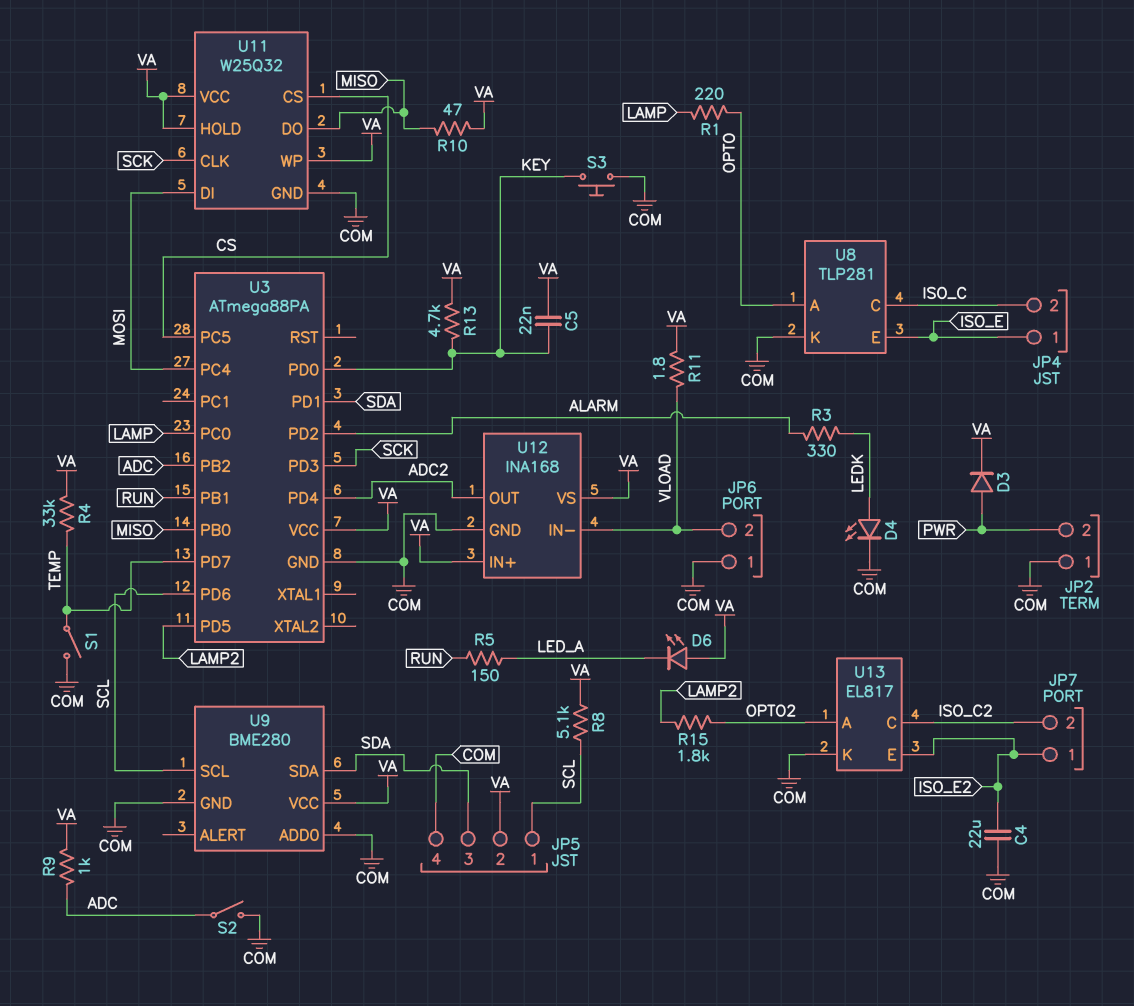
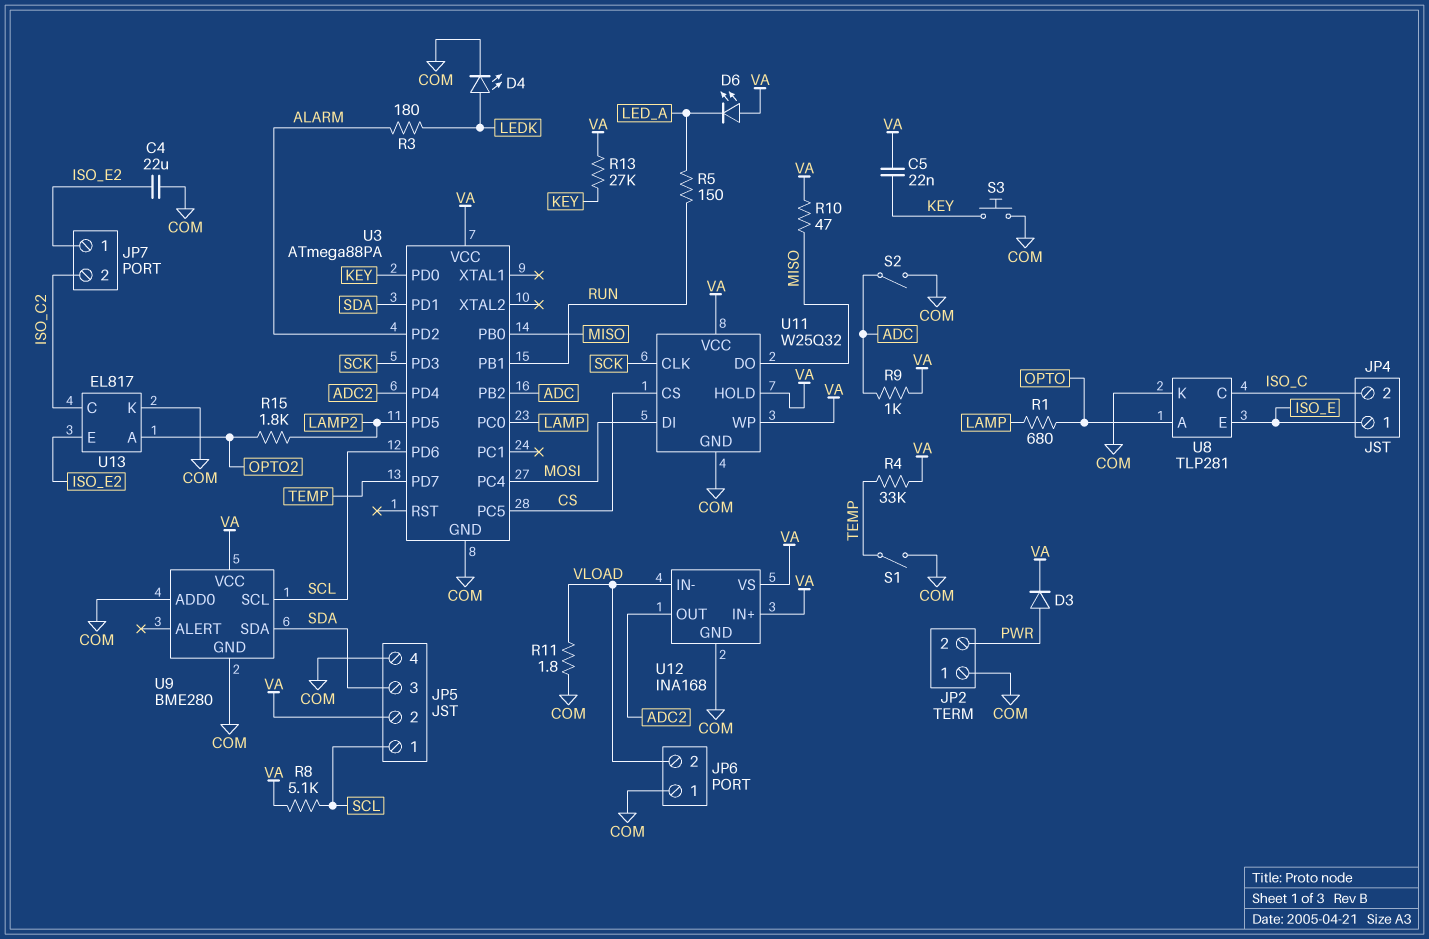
R1: 220 (LAMP, OPTO) -> 680 (LAMP, OPTO)
R3: 330 (ALARM, LEDK) -> 180 (ALARM, LEDK)
R11: 1.8 (VA, VLOAD) -> 1.8 (COM, VLOAD)
R13: 4.7k (KEY, VA) -> 27k (KEY, VA)

